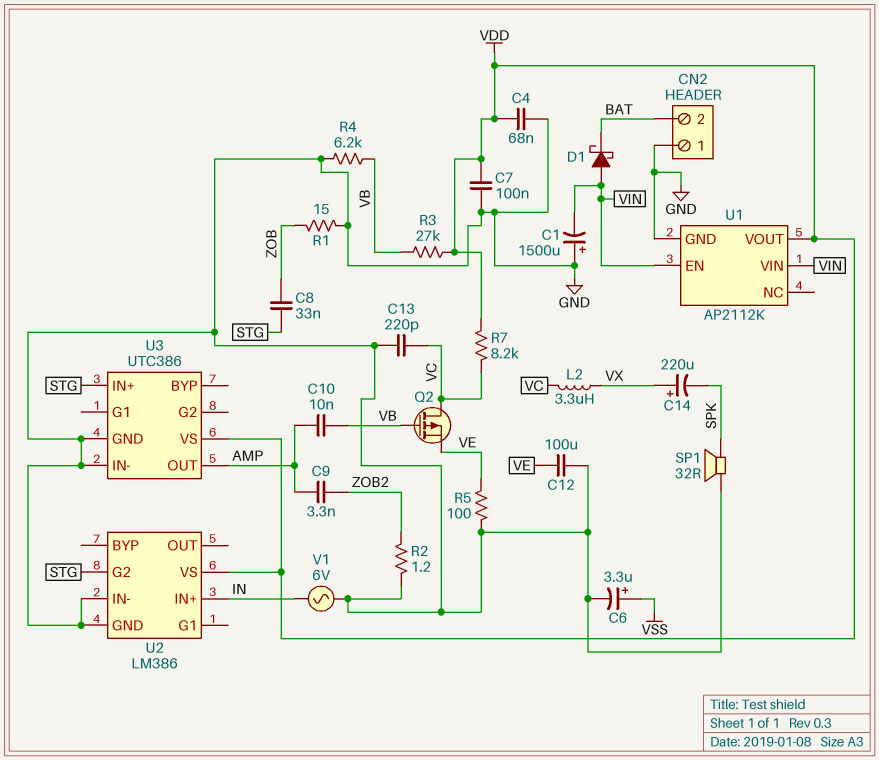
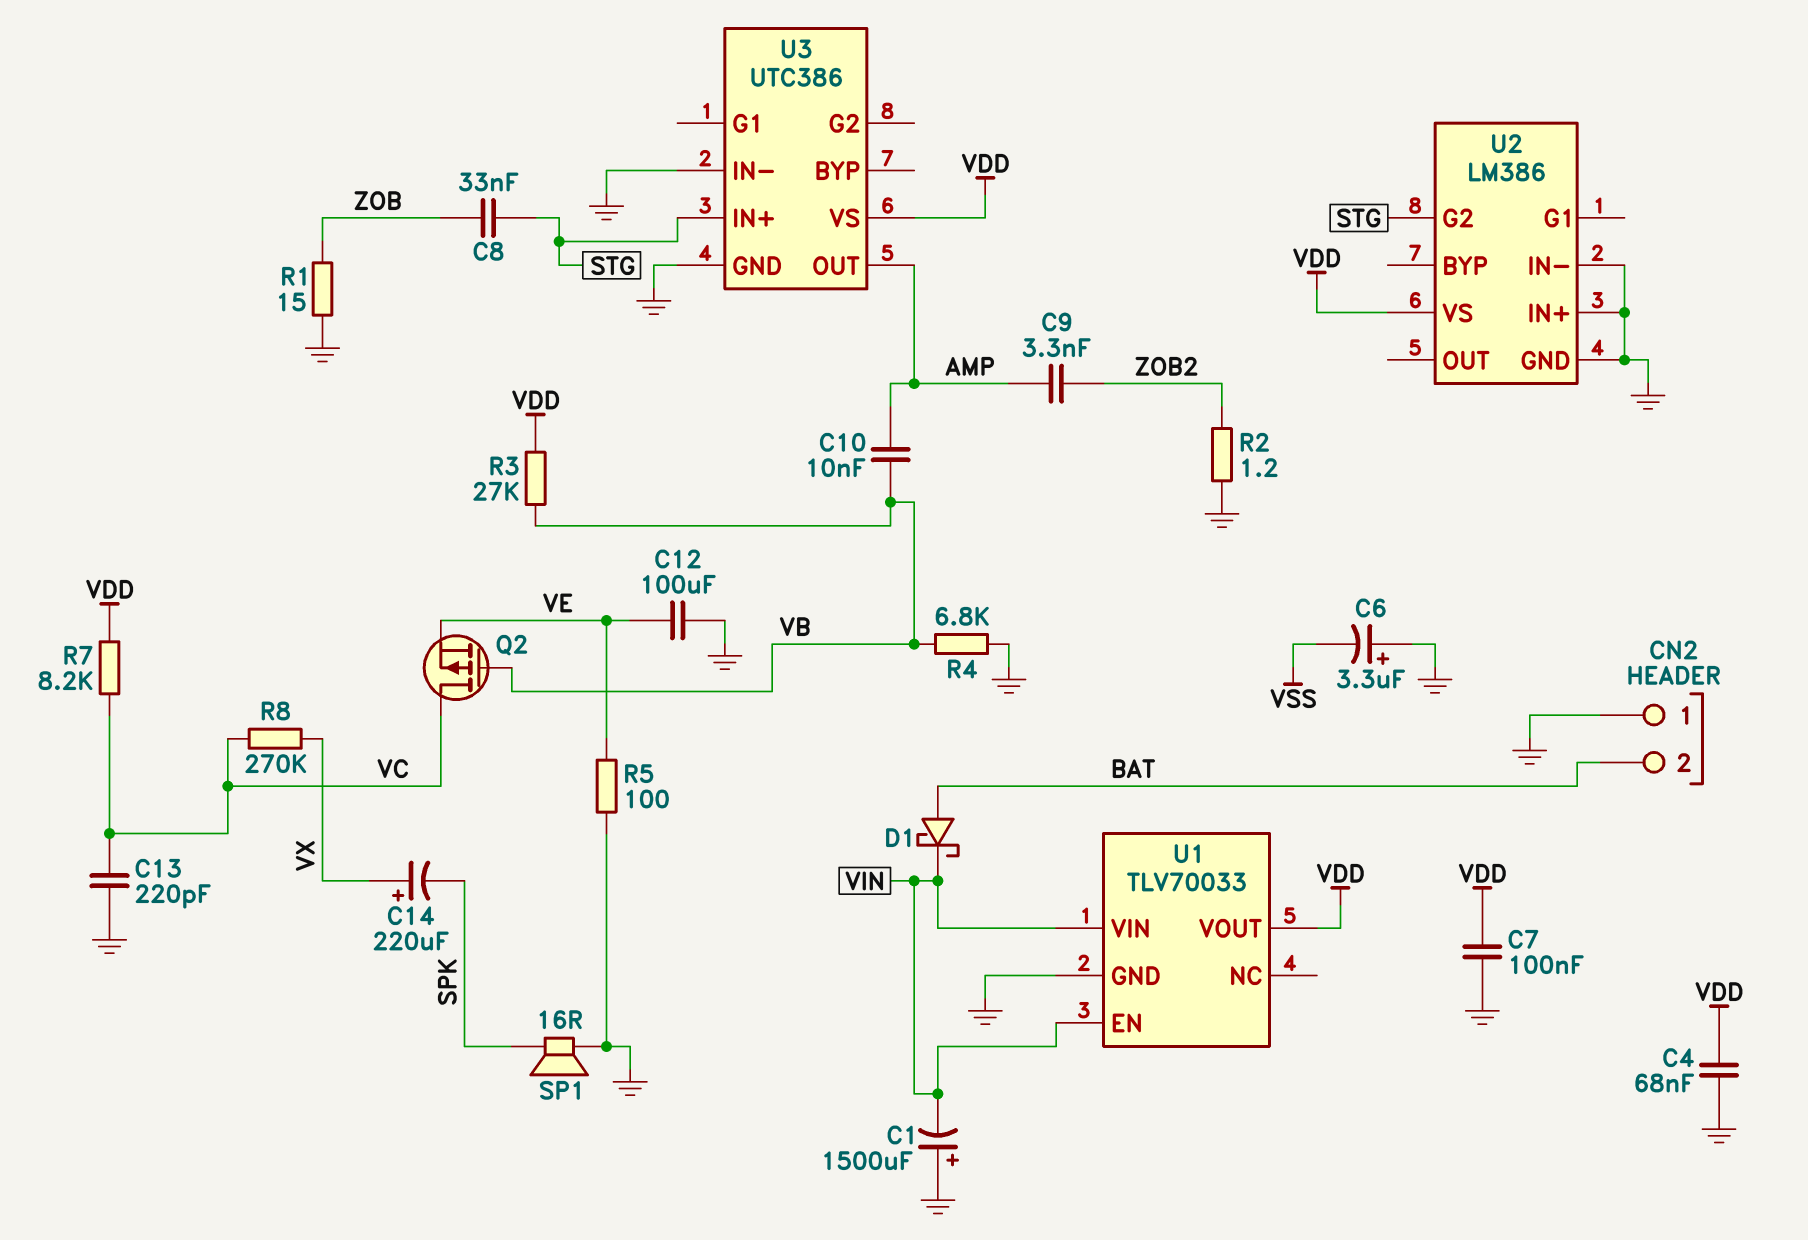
C6: 3.3uF (plus VSS, minus GND) -> 3.3uF (plus GND, minus VSS)
D1: schottky (A VIN, K BAT) -> schottky (A BAT, K VIN)
L2: 3.3uH (VC, VX) -> none
R4: 6.2k (GND, VB) -> 6.8k (GND, VB)
R8: none -> 270k (VC, VX)
SP1: speaker 32R (GND, SPK) -> speaker 16R (GND, SPK)
U1: AP2112K -> TLV70033
U2 pin IN+: IN -> GND
V1: AC 6V (GND, IN) -> none

